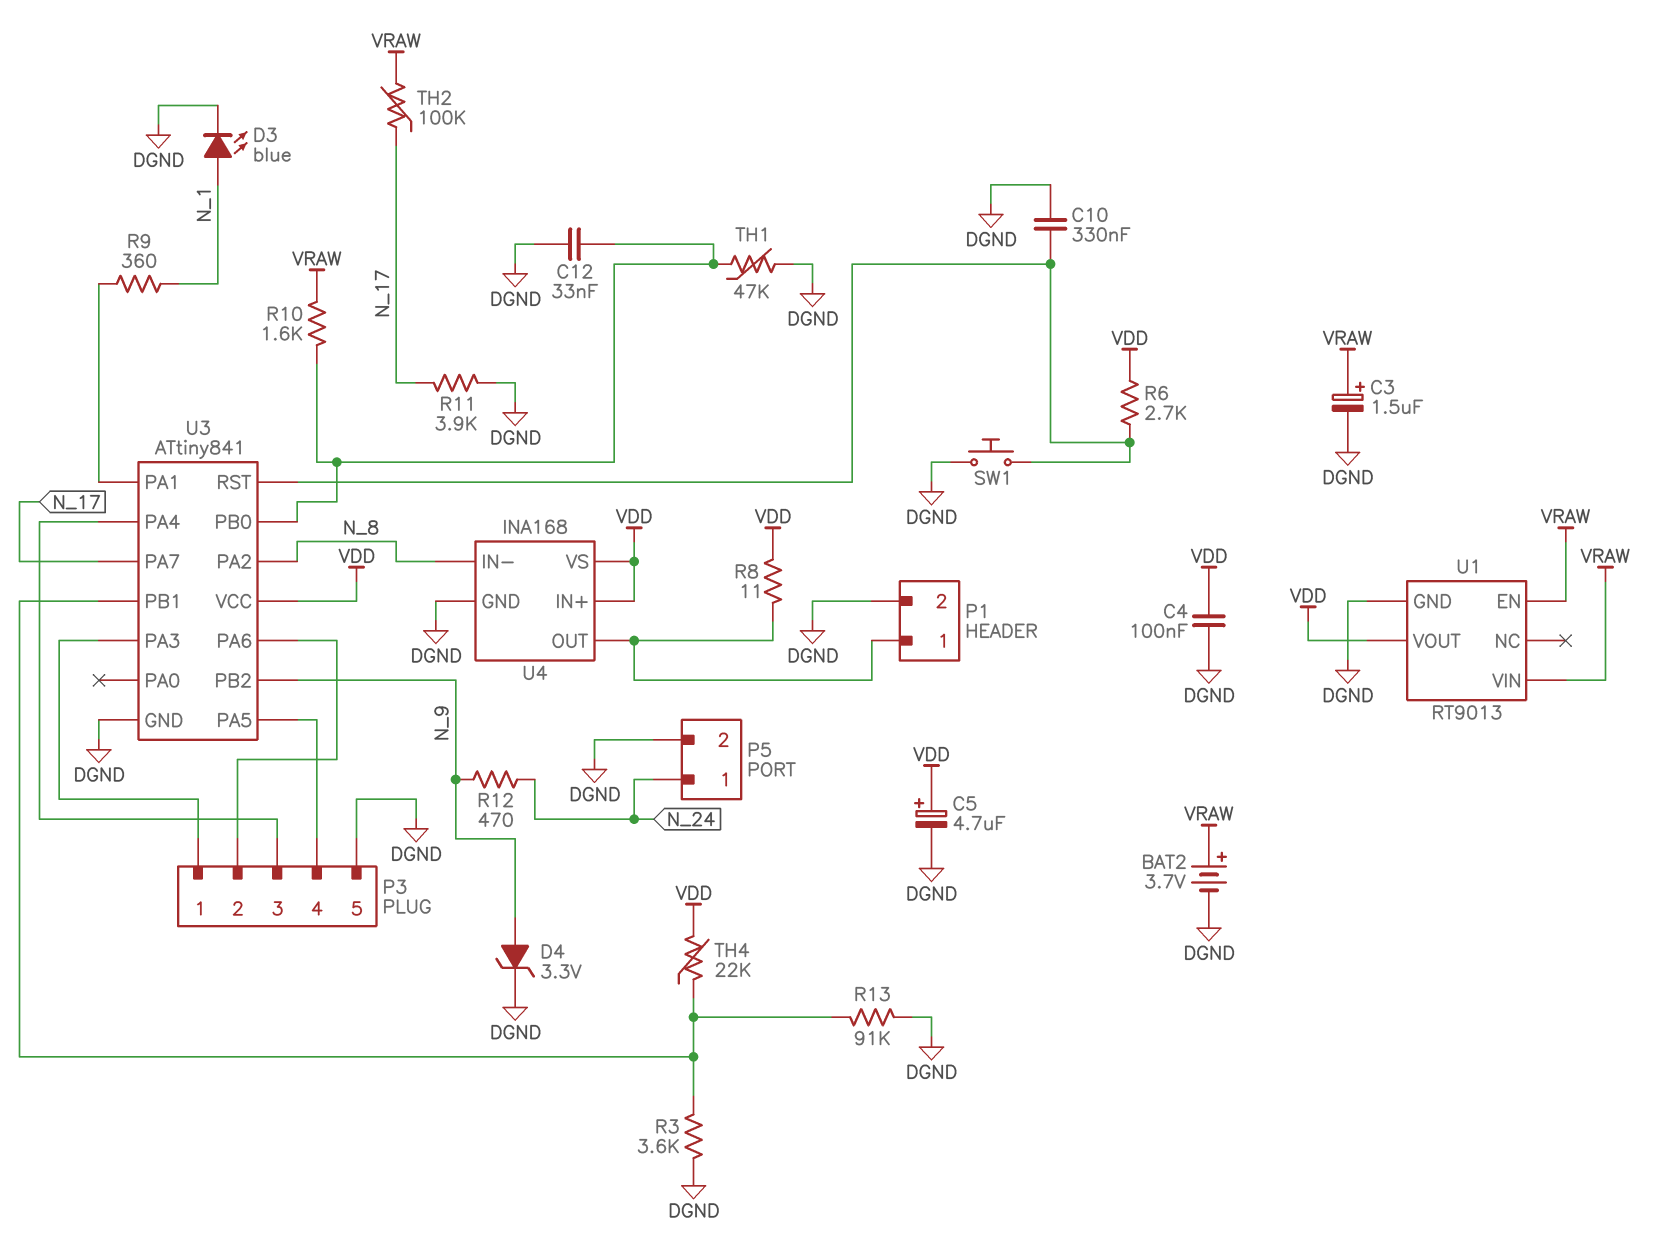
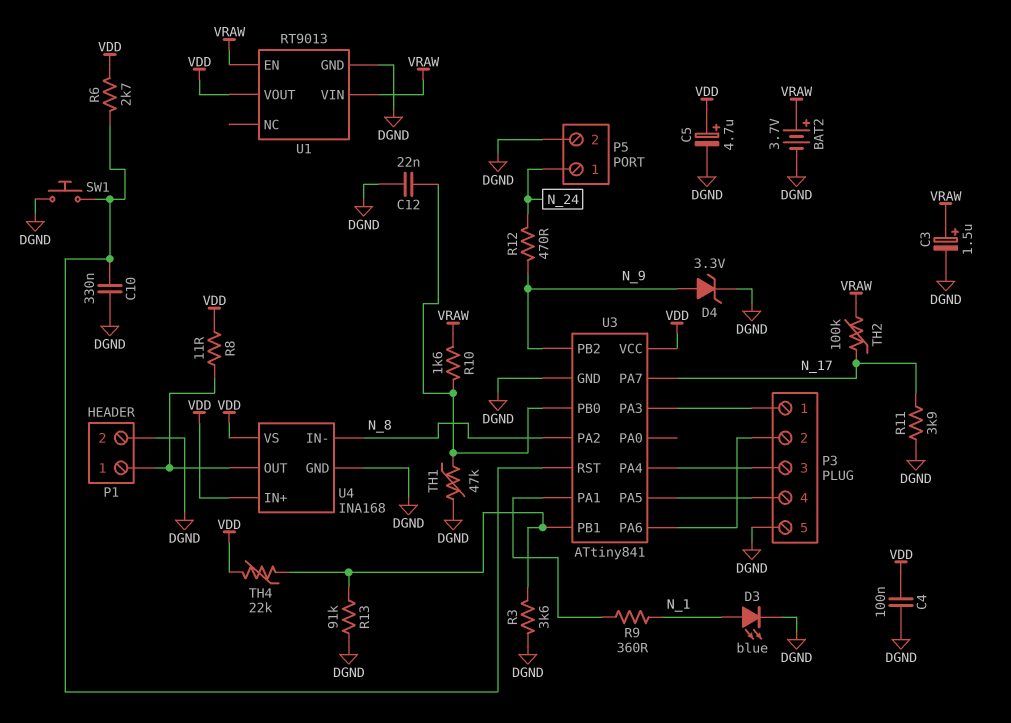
C12: 33nF (DGND, U3/PB0) -> 22nF (DGND, U3/PB0)

